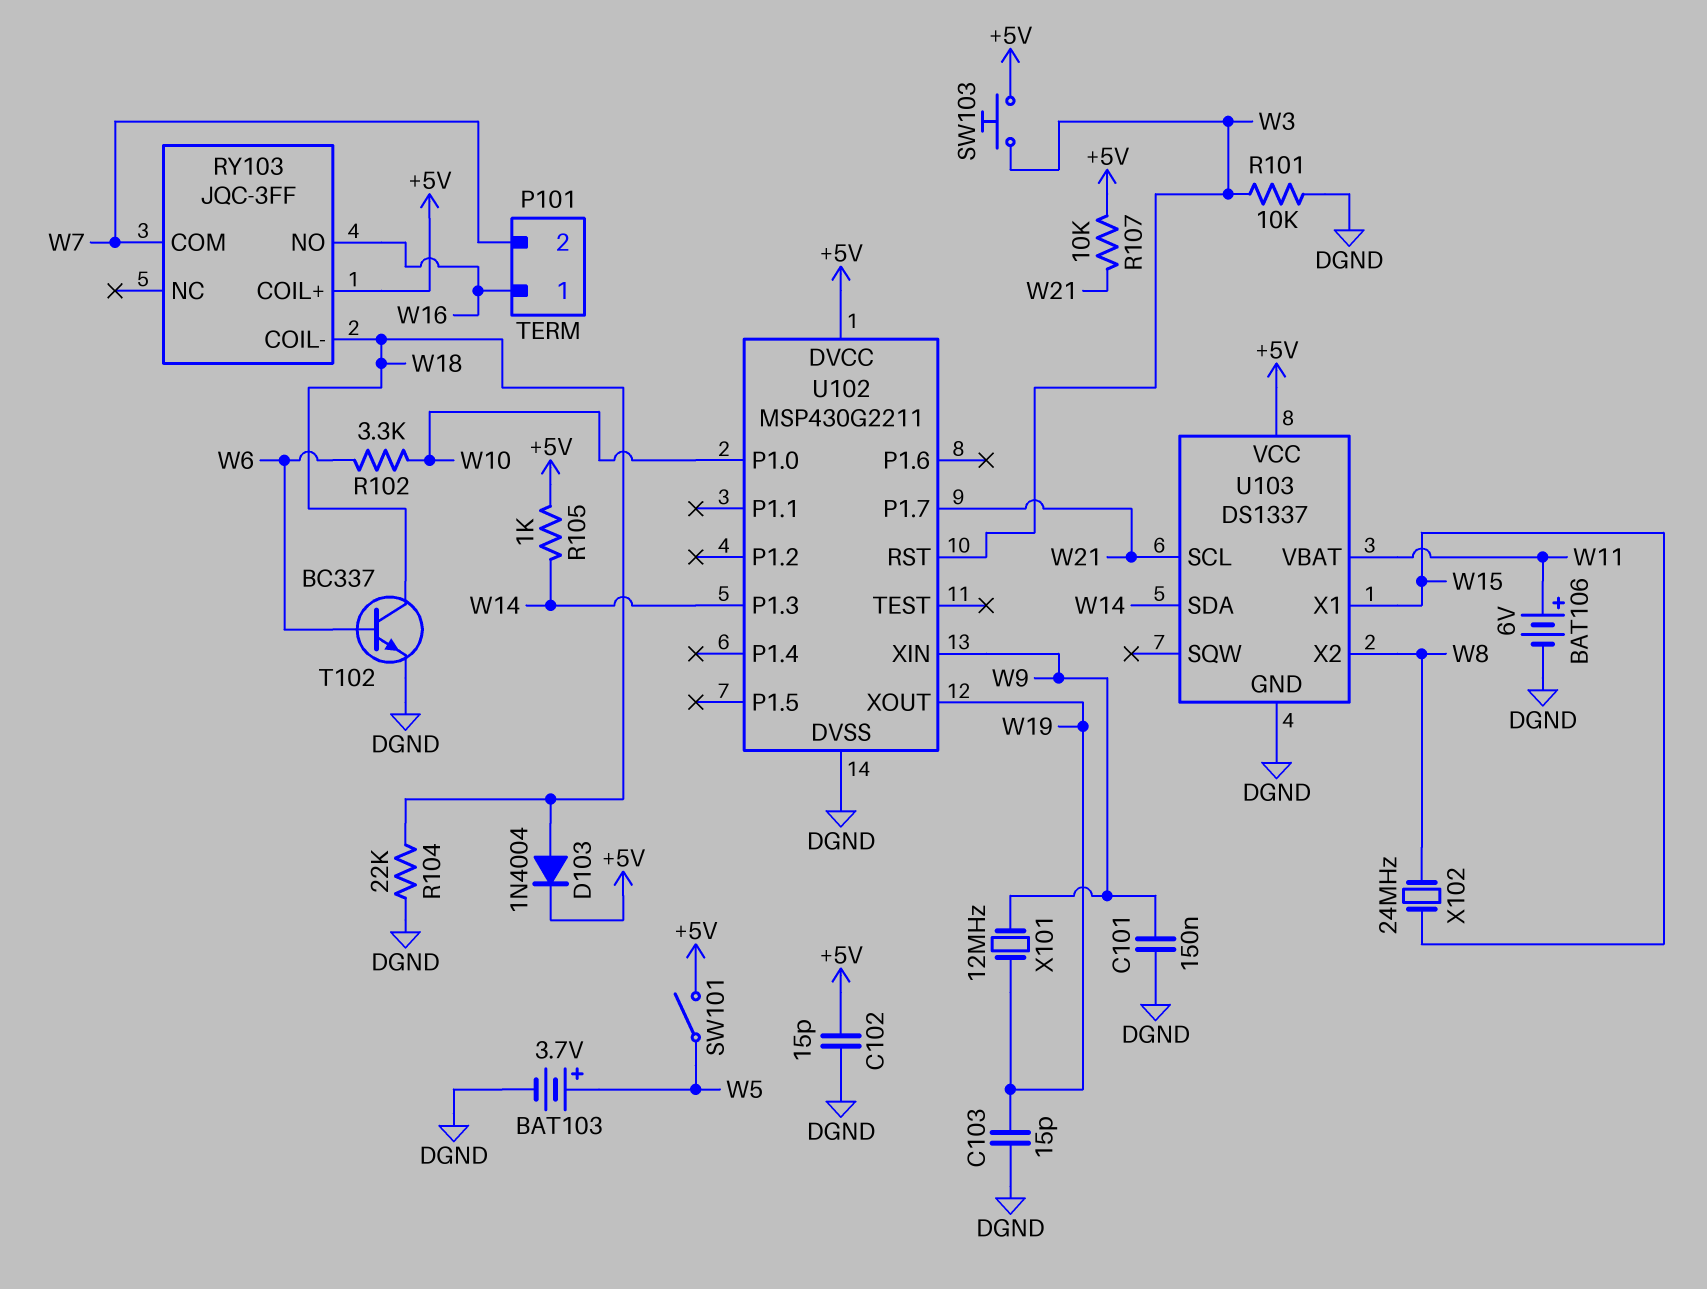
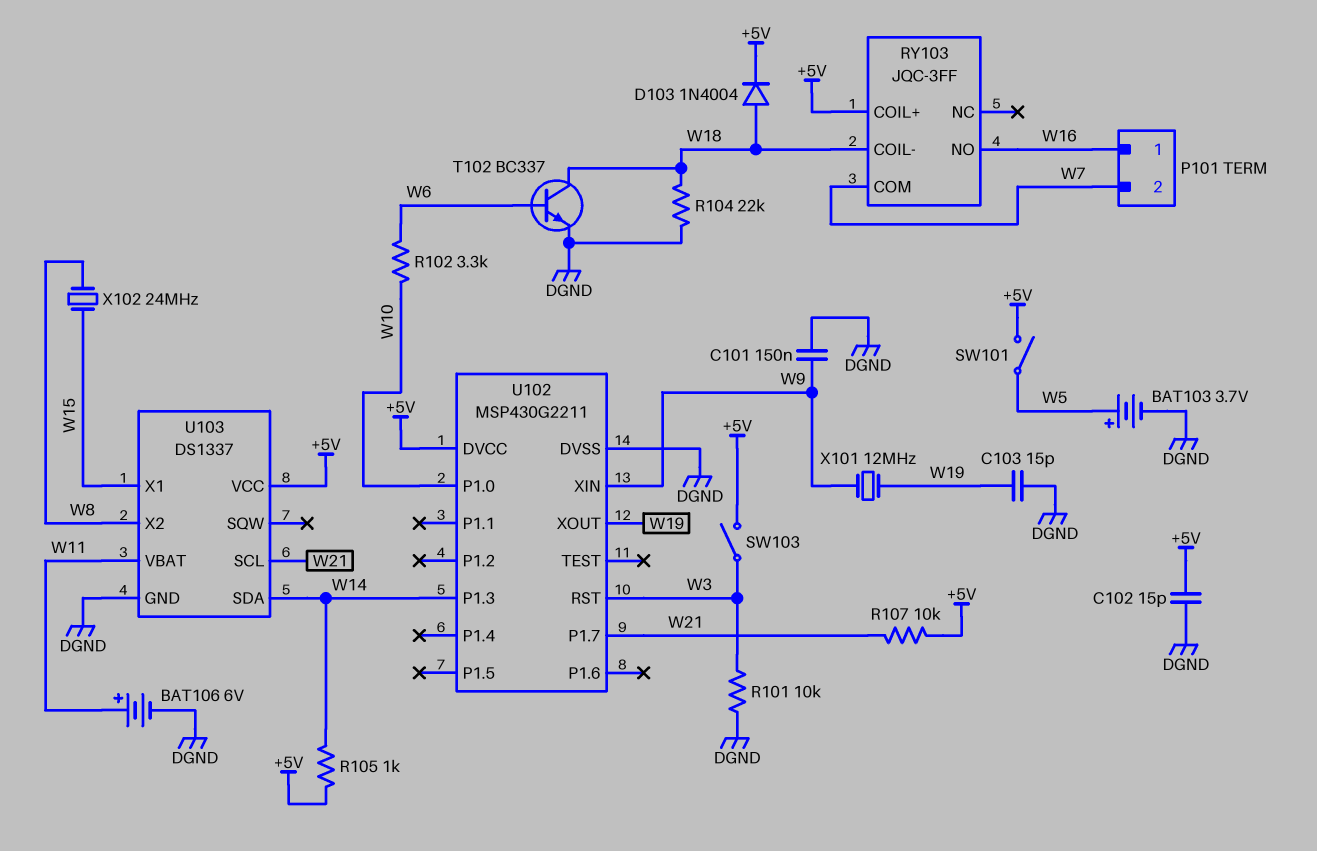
SW103: button (+5V, W3) -> switch (+5V, W3)

